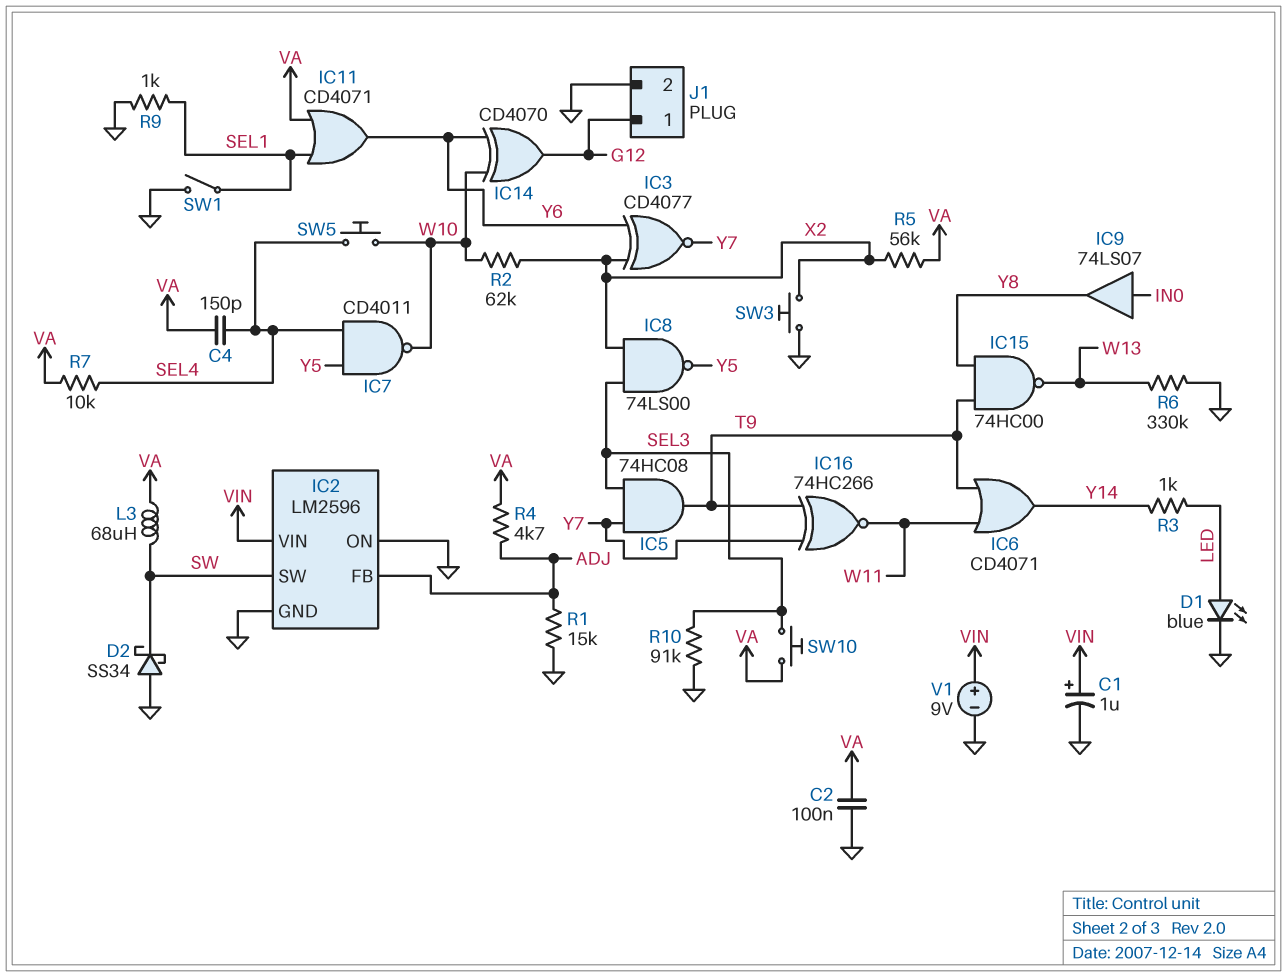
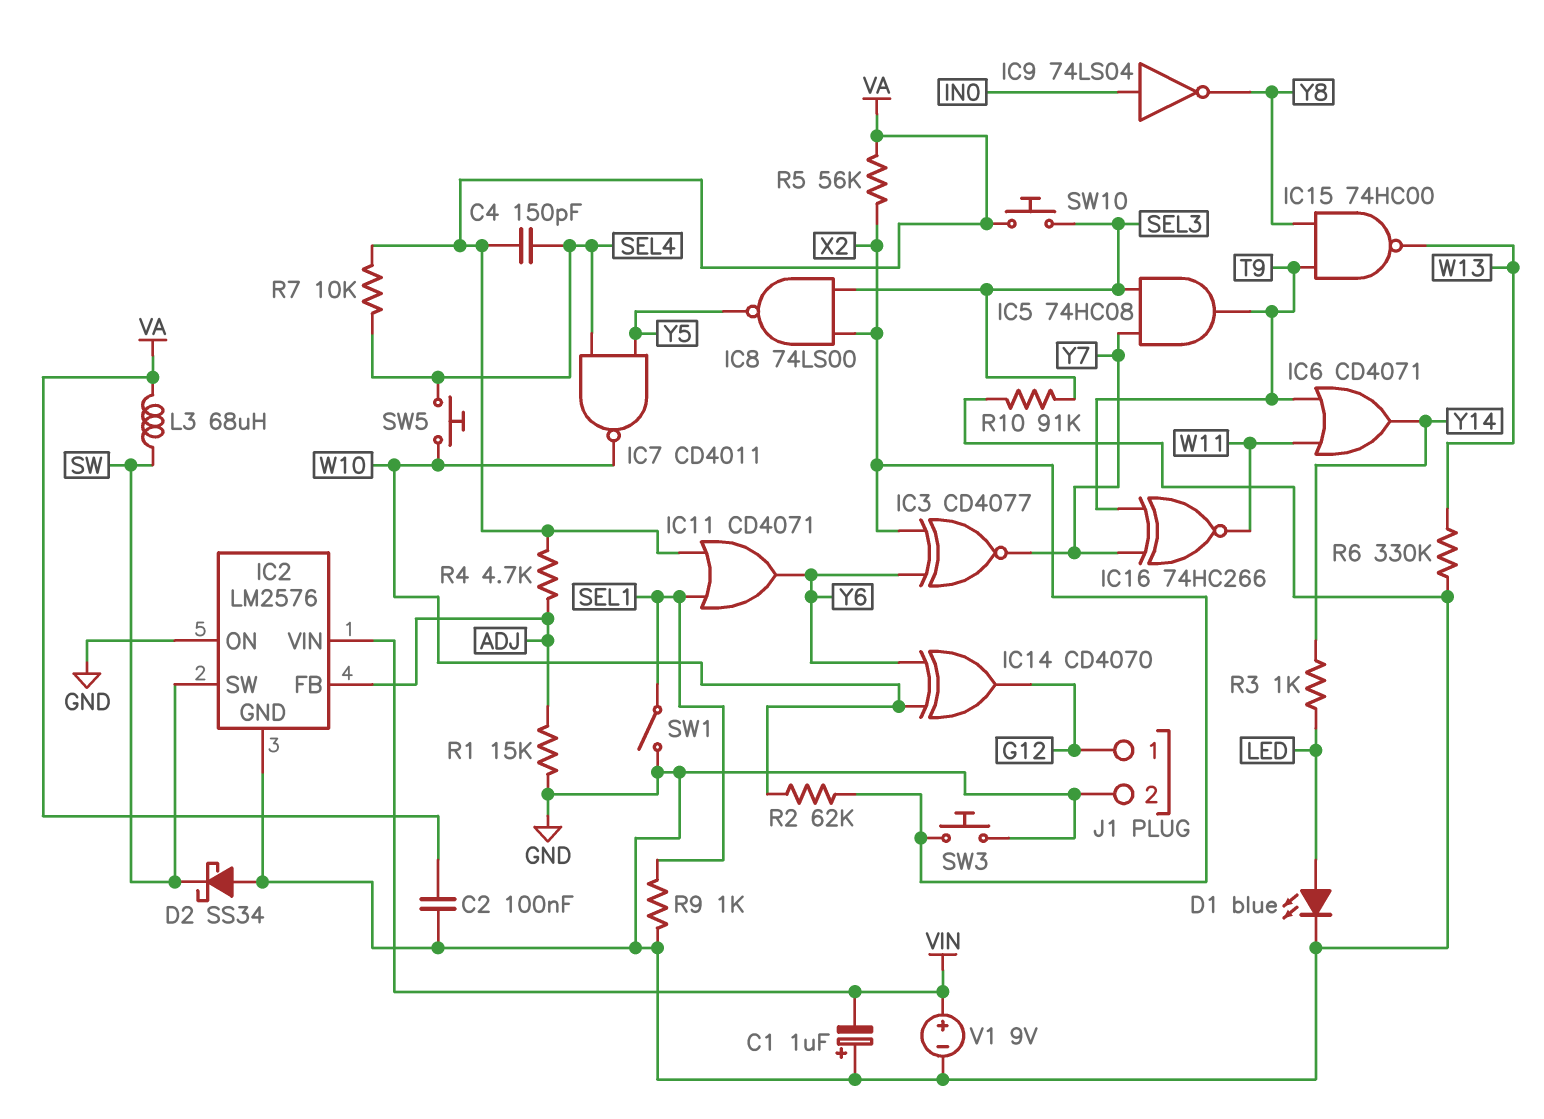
C1: 1uF (plus VIN, minus GND) -> 1uF (plus GND, minus VIN)
IC2: LM2596 -> LM2576
IC9: buffer 74LS07 (in IN0, out Y8) -> NOT 74LS04 (in IN0, out Y8)

